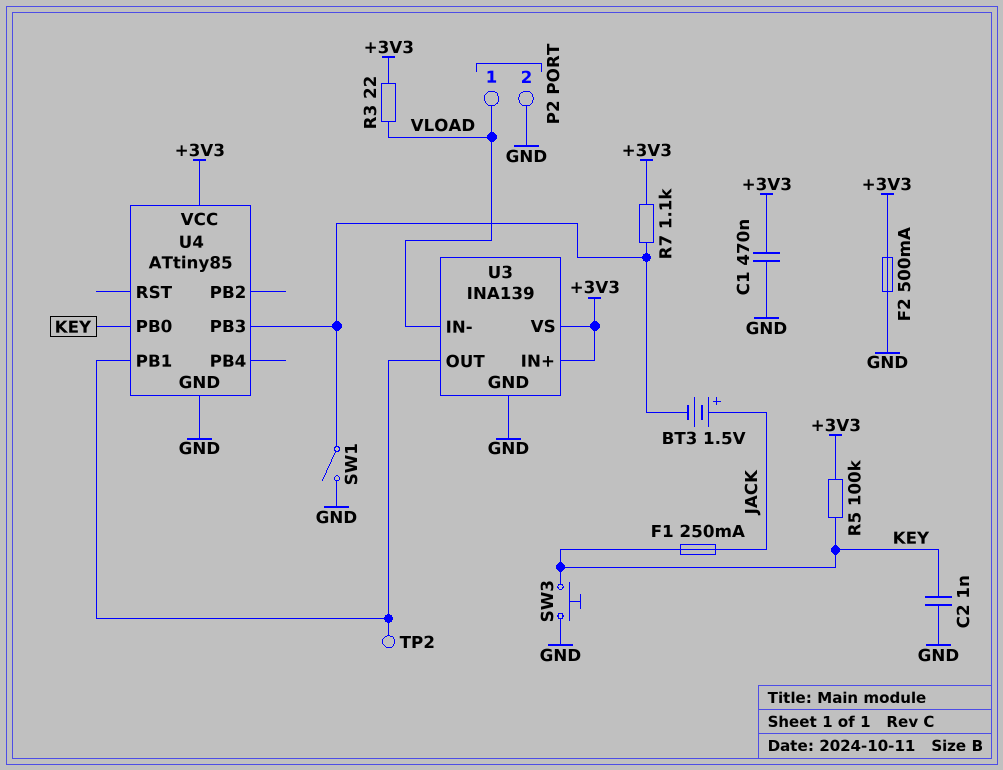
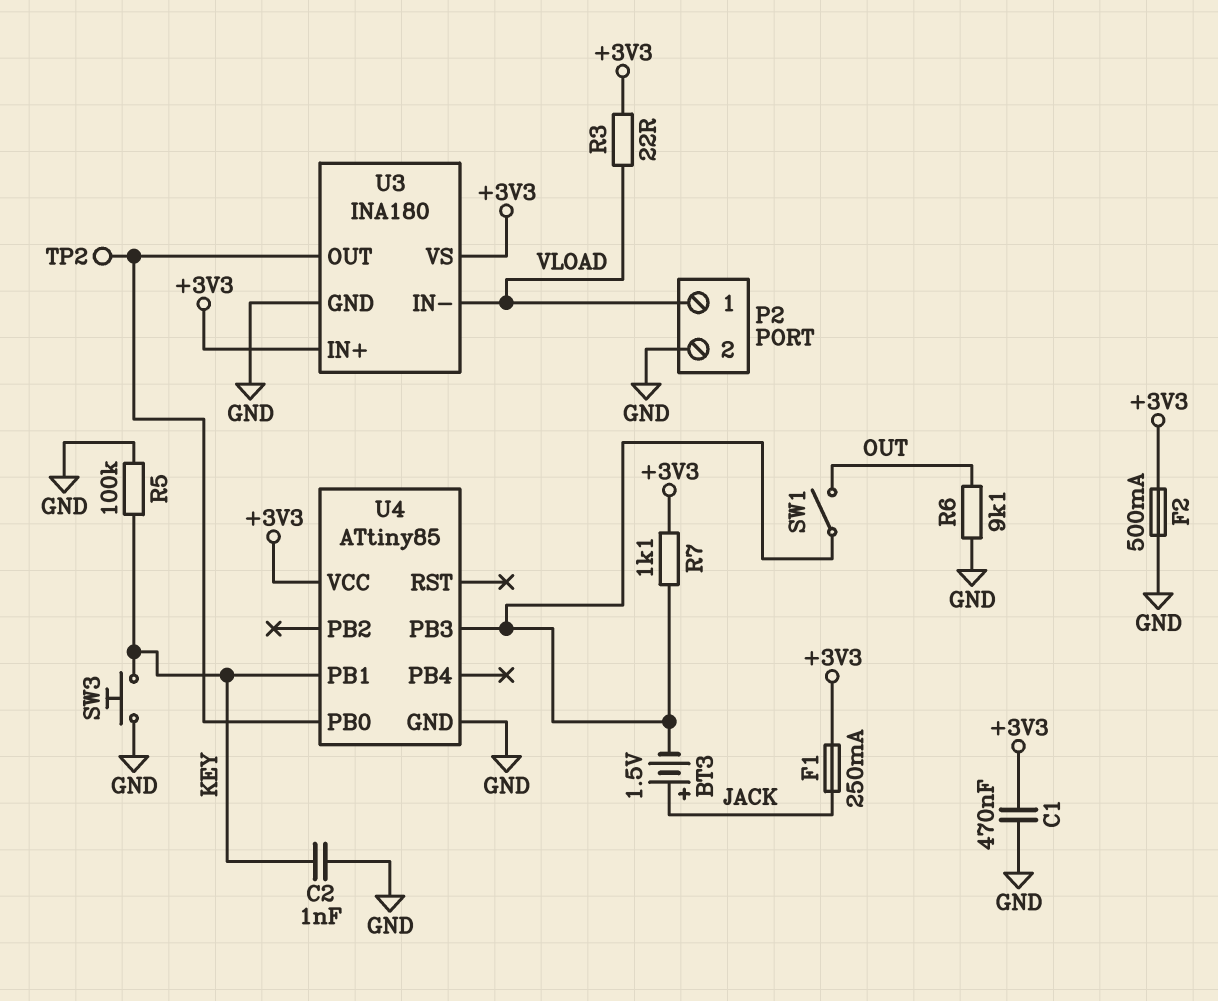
F1: 250mA (JACK, KEY) -> 250mA (+3V3, JACK)
R5: 100k (+3V3, KEY) -> 100k (GND, KEY)
R6: none -> 9.1k (GND, OUT)
SW1: switch (GND, U4/PB3) -> switch (OUT, U4/PB3)
U3: INA139 -> INA180
U4 pin PB0: KEY -> U3/OUT
U4 pin PB1: U3/OUT -> KEY

